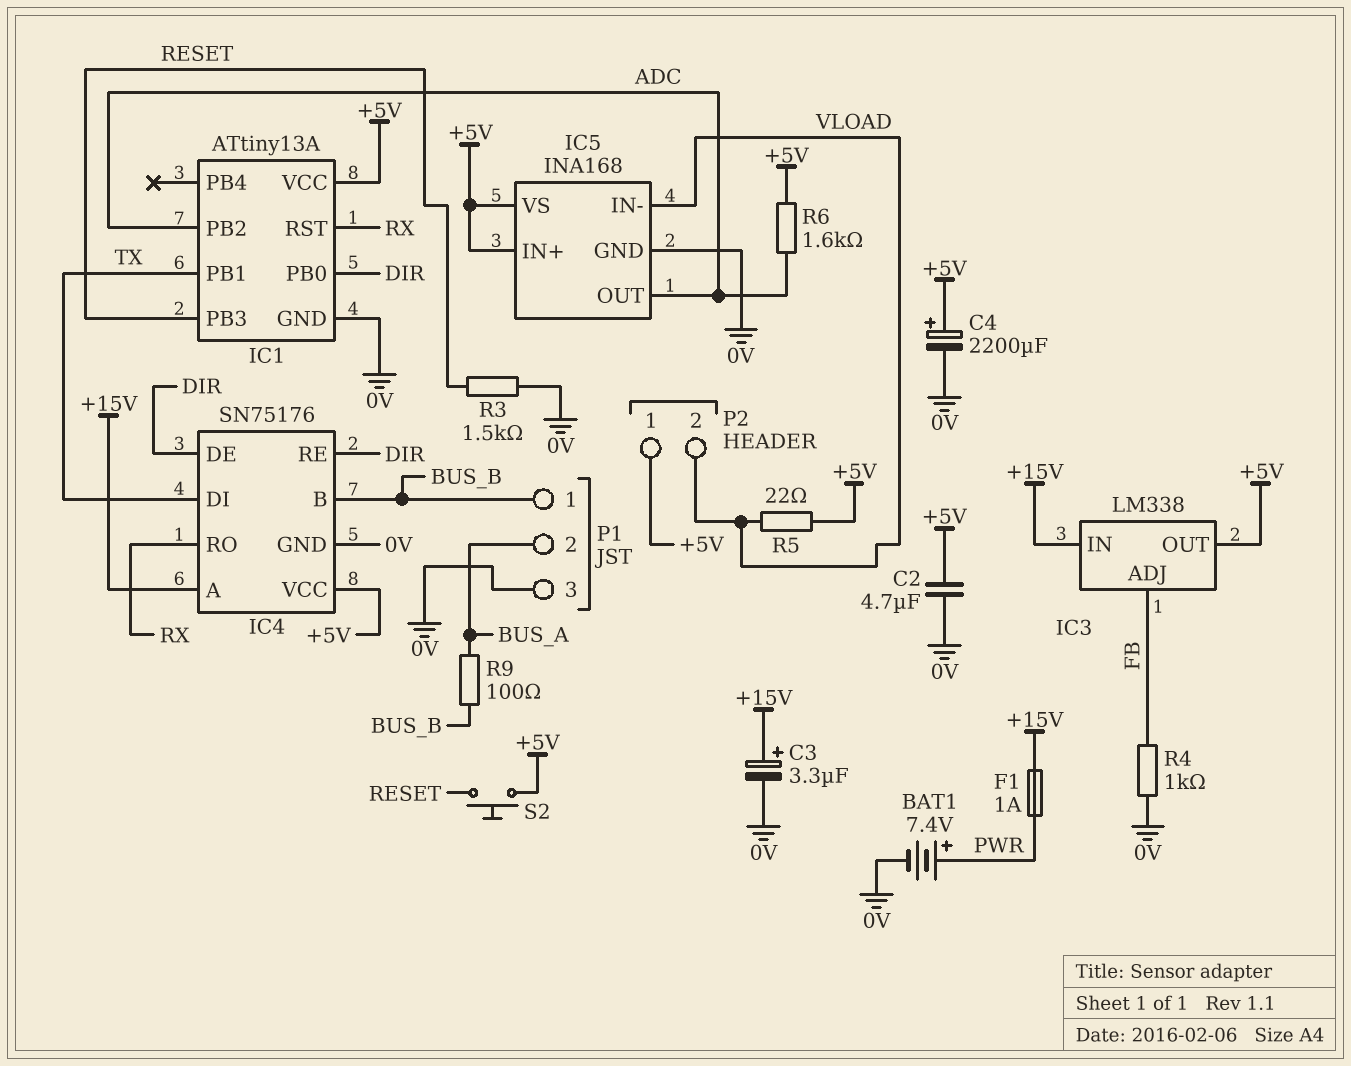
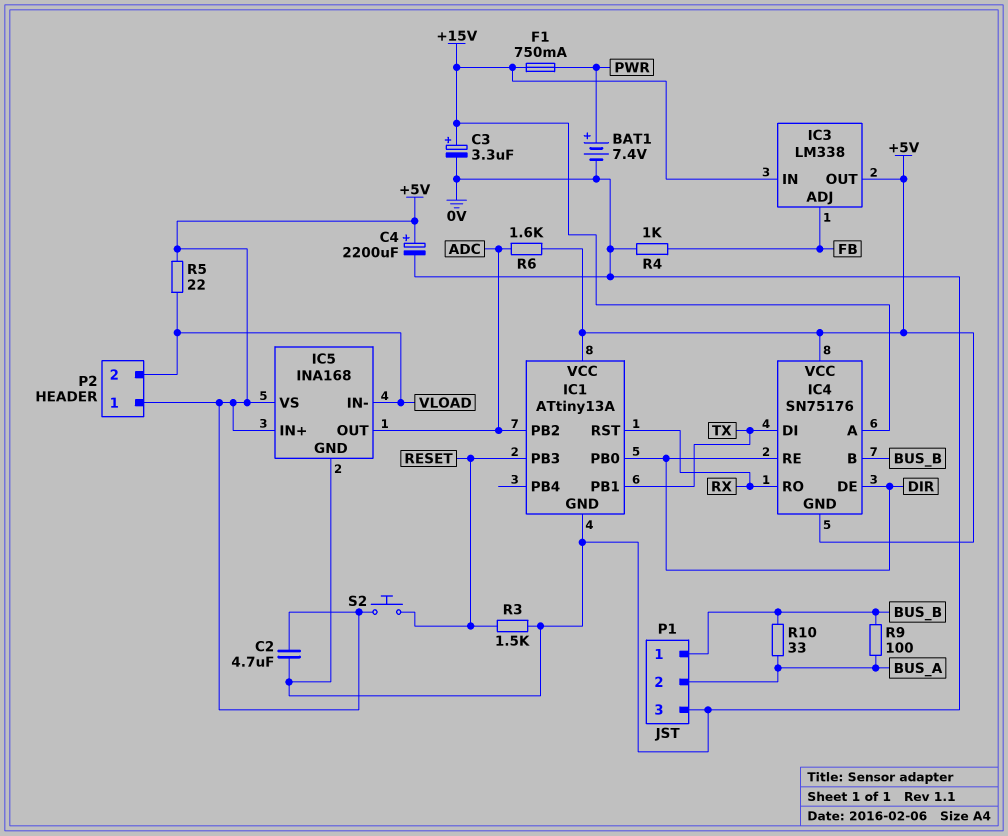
F1: 1A (+15V, PWR) -> 750mA (+15V, PWR)
IC4 pin GND: 0V -> +5V
R10: none -> 33 (BUS_A, BUS_B)

